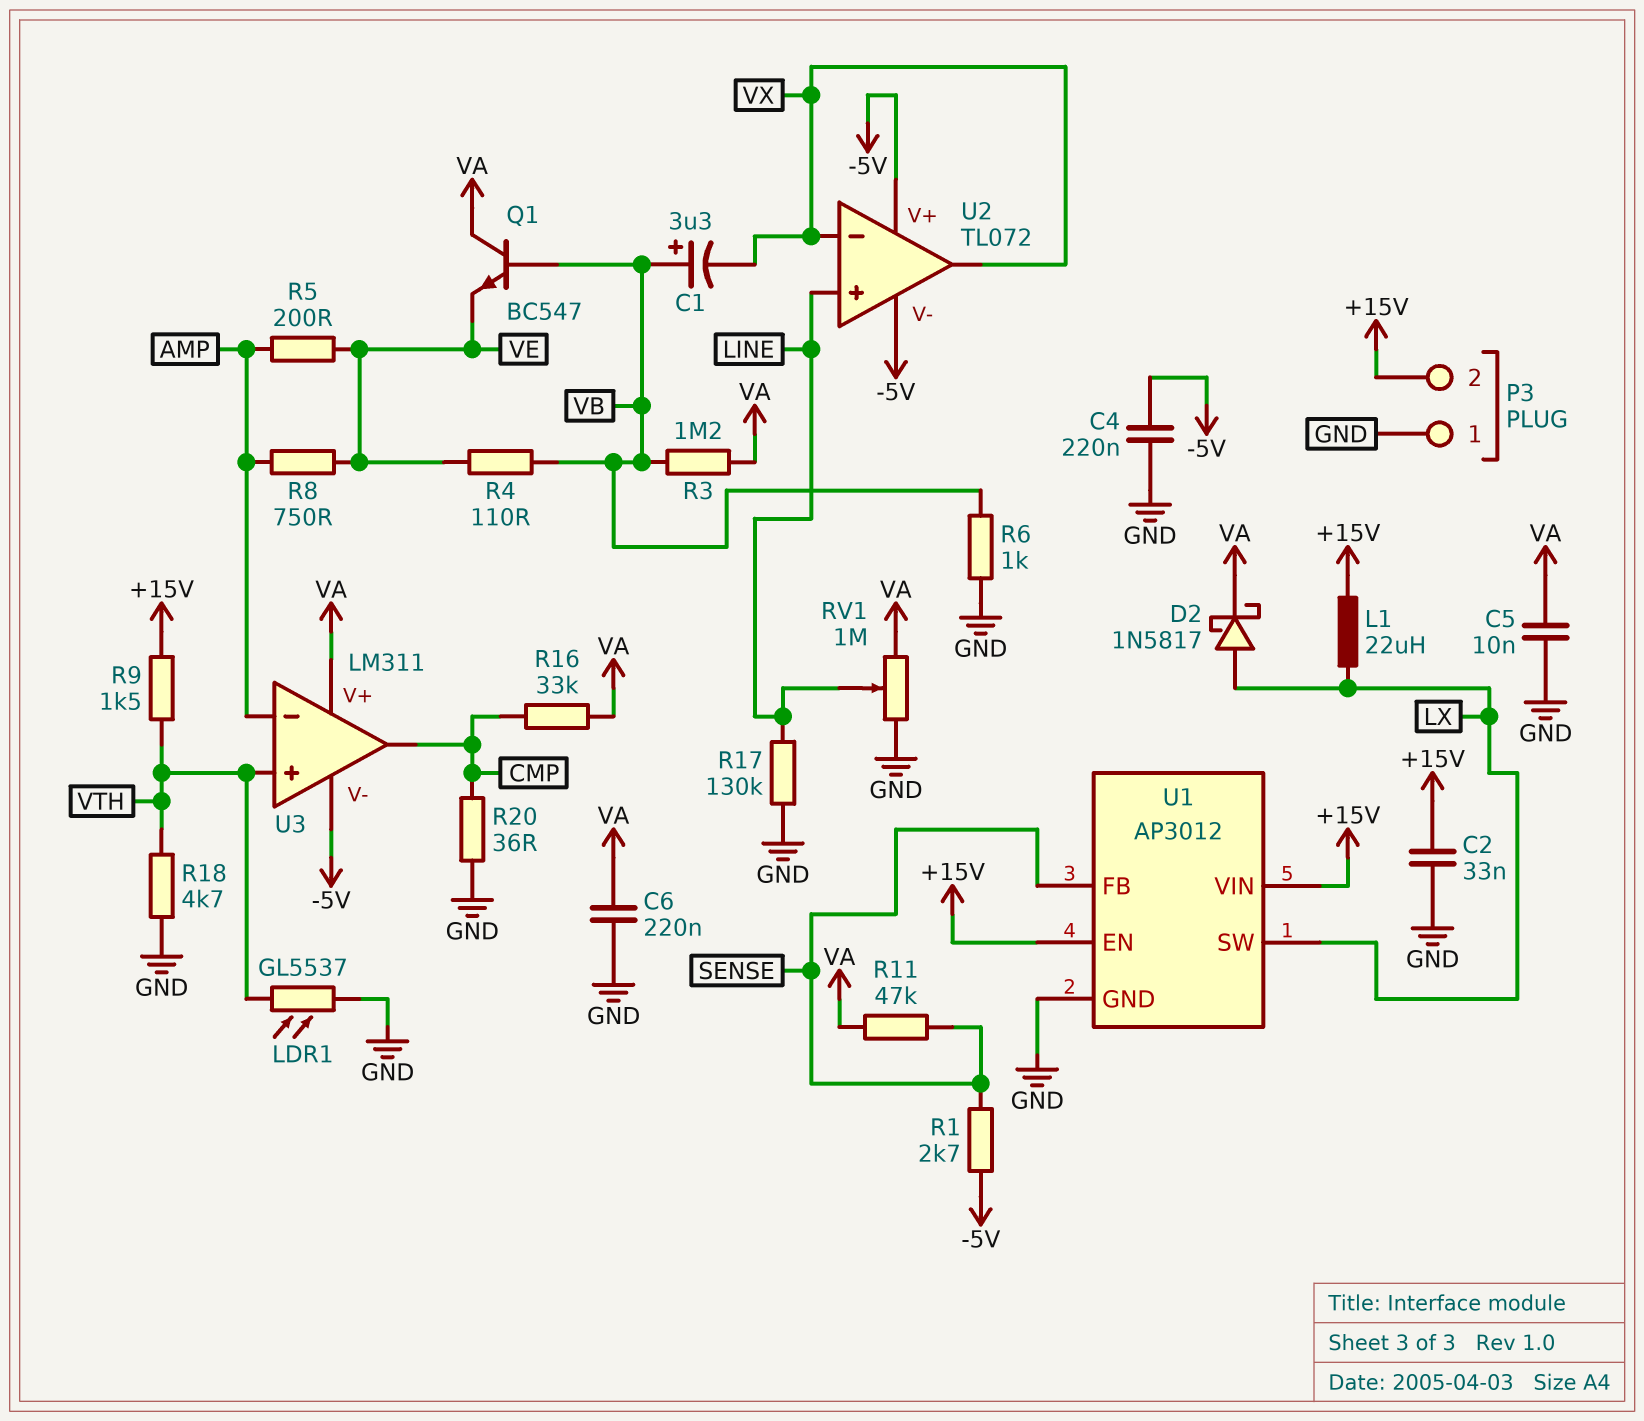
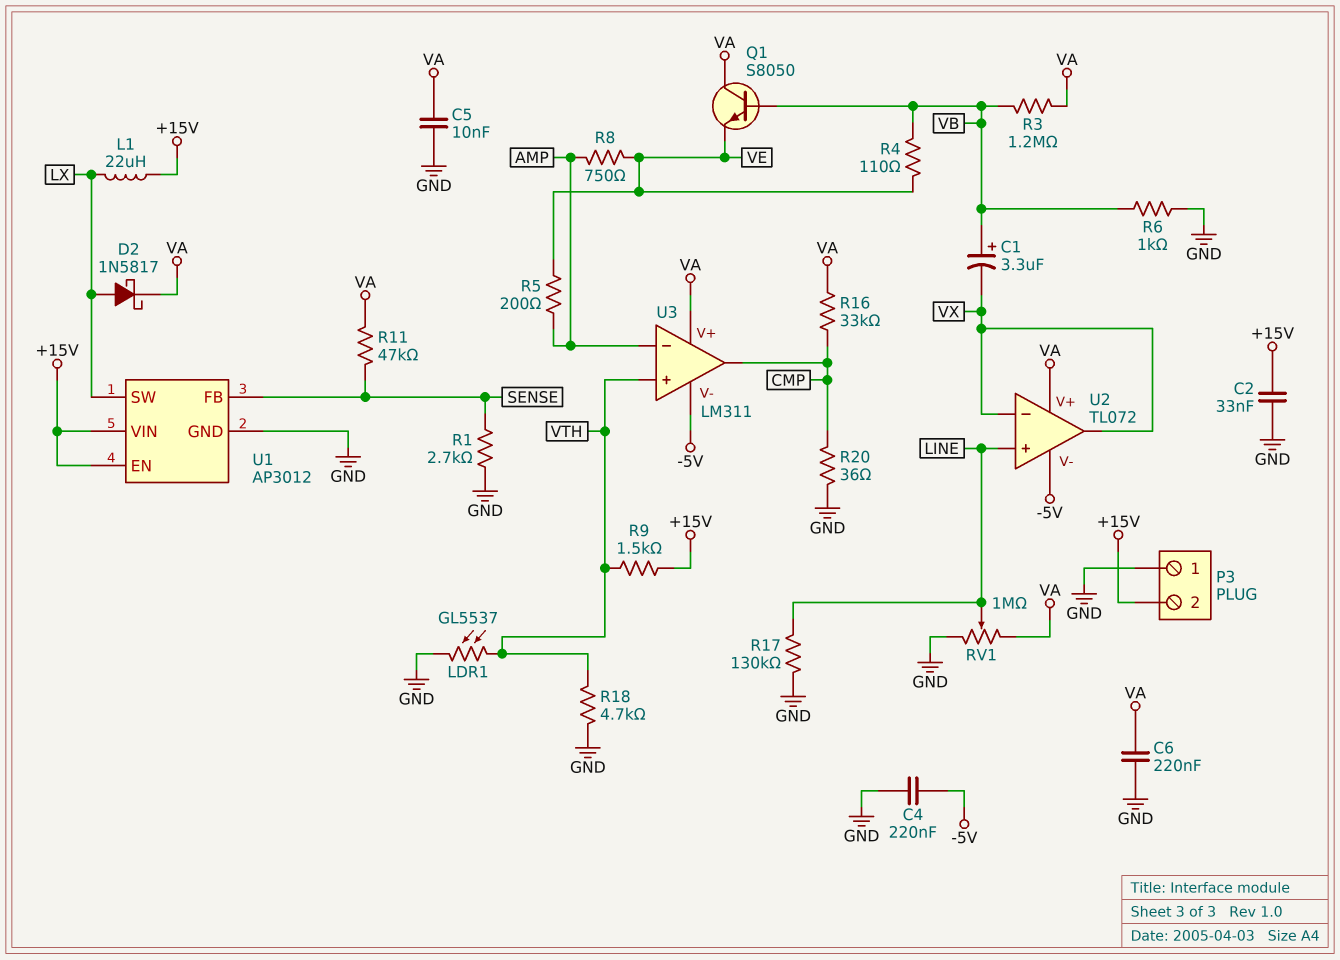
Q1: NPN BC547 (B VB, C VA, E VE) -> NPN S8050 (B VB, C VA, E VE)
R1: 2.7k (-5V, SENSE) -> 2.7k (GND, SENSE)
U2 pin V+: -5V -> VA

